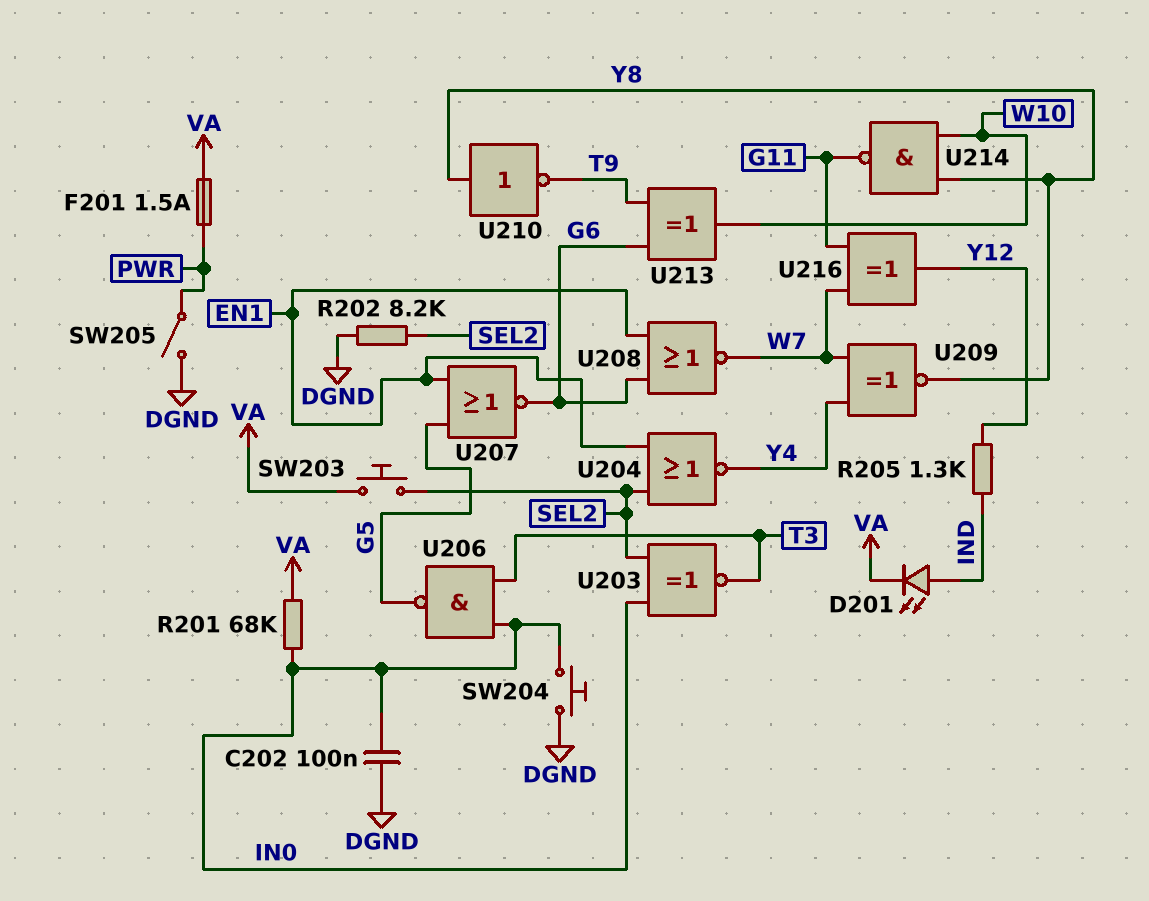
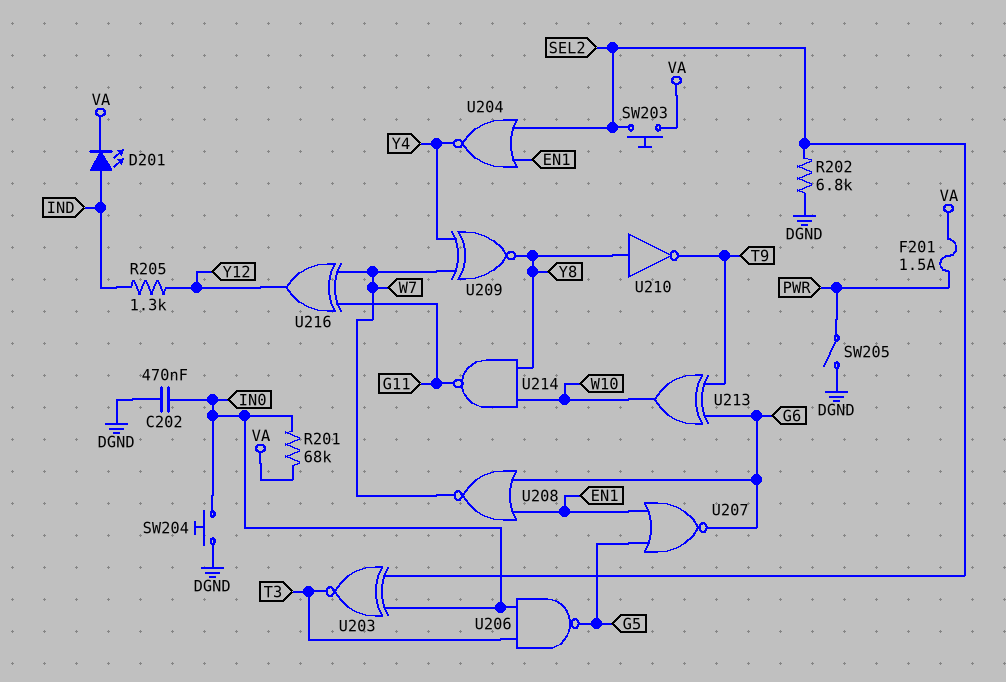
C202: 100nF (DGND, IN0) -> 470nF (DGND, IN0)
R202: 8.2k (DGND, SEL2) -> 6.8k (DGND, SEL2)

